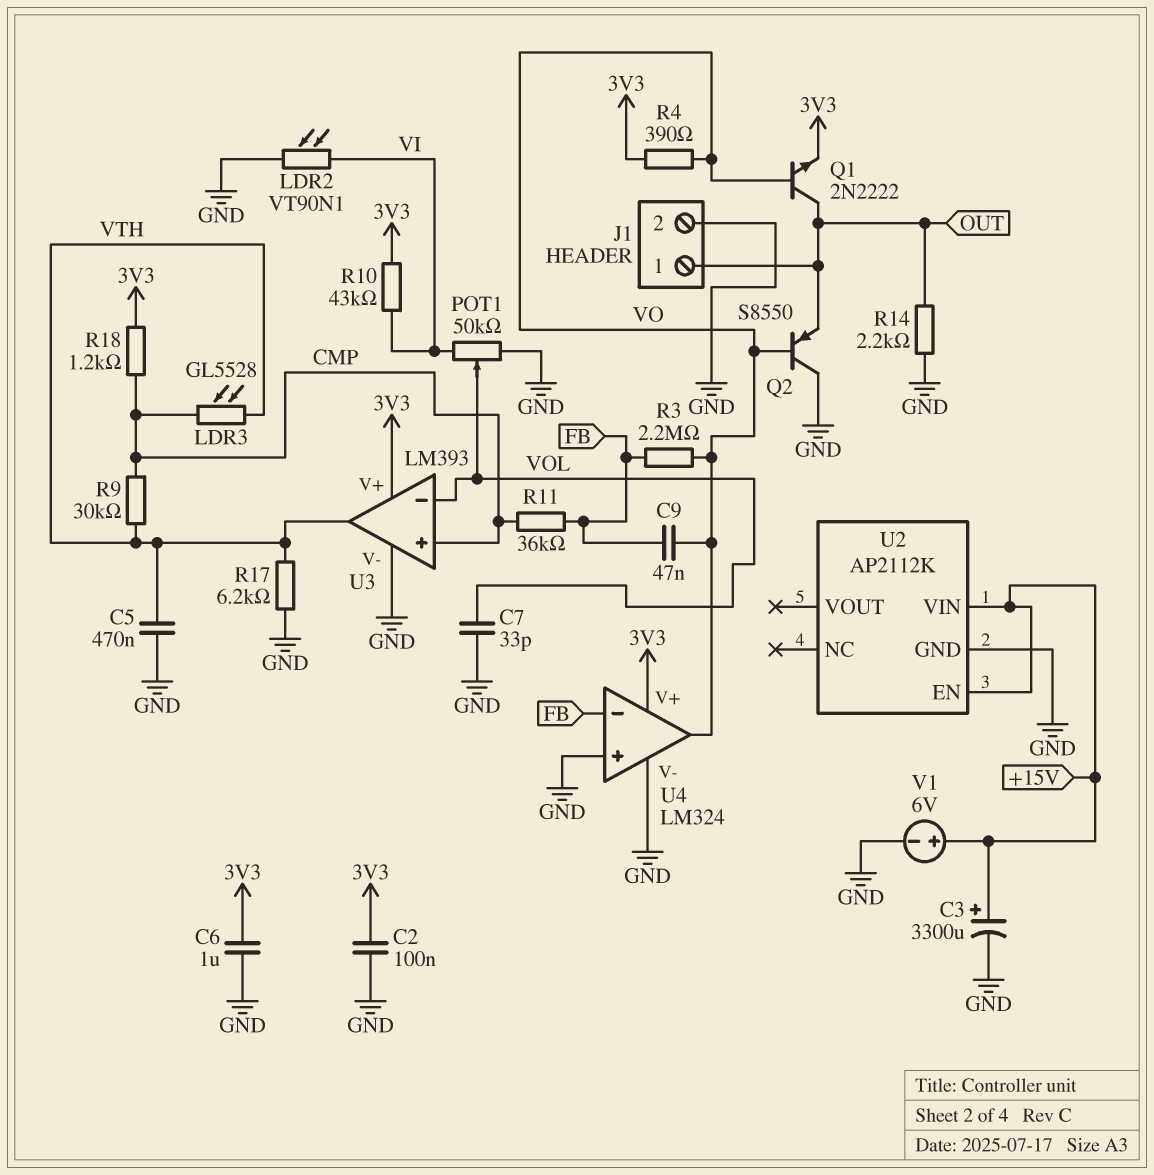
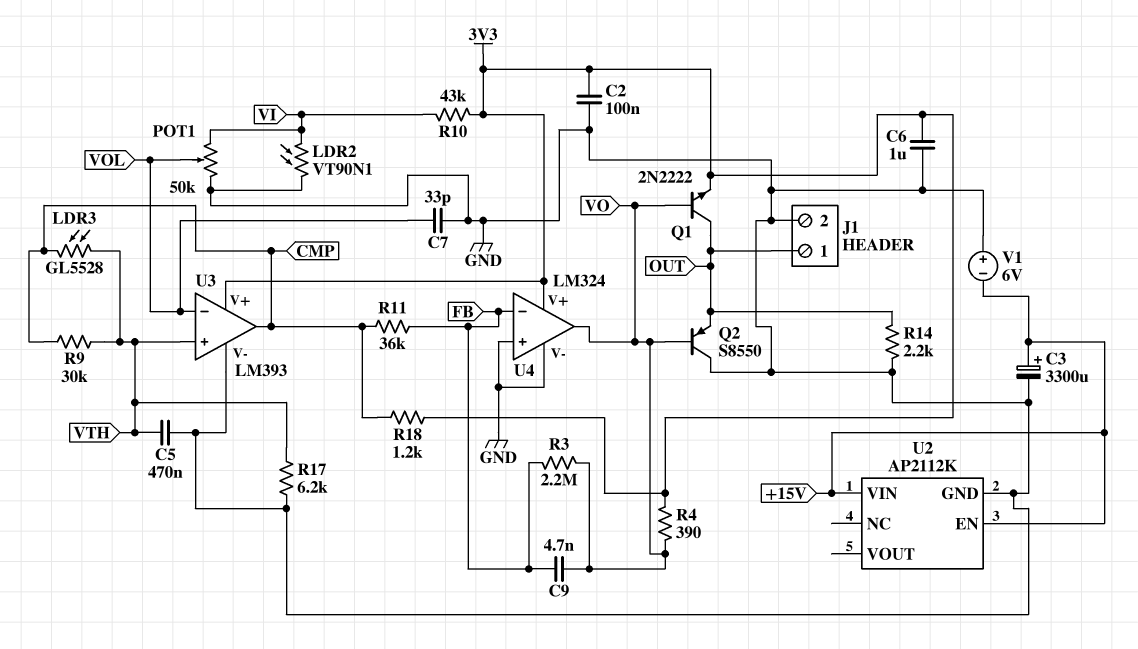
C9: 47nF (FB, VO) -> 4.7nF (FB, VO)
U3 pin in+: CMP -> VTH
U3 pin out: VTH -> CMP
V1: 6V (plus +15V, minus GND) -> 6V (plus GND, minus +15V)

